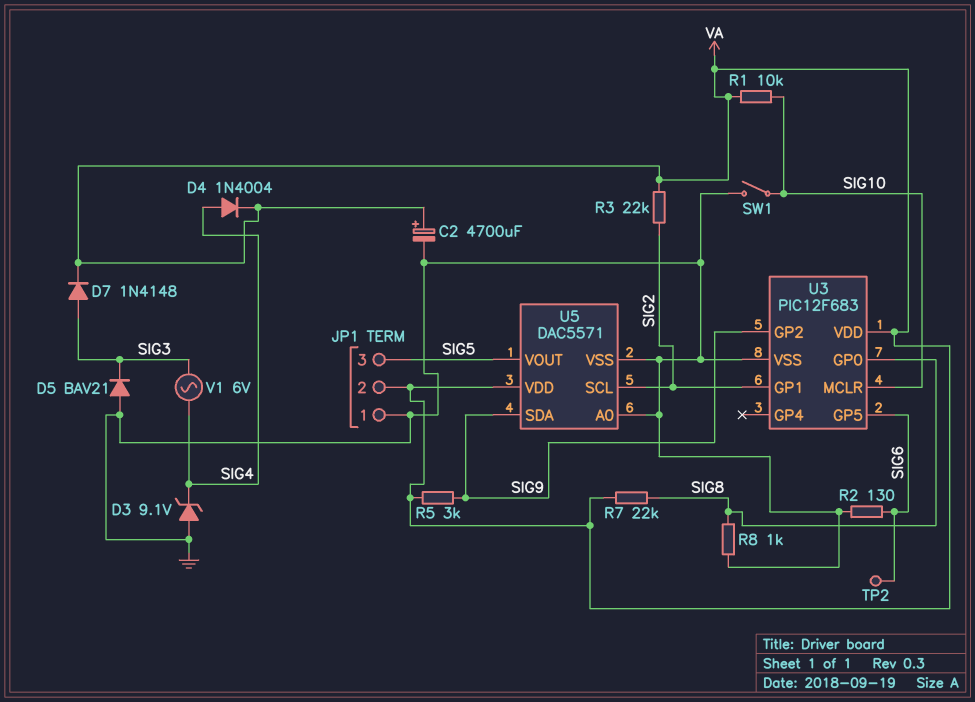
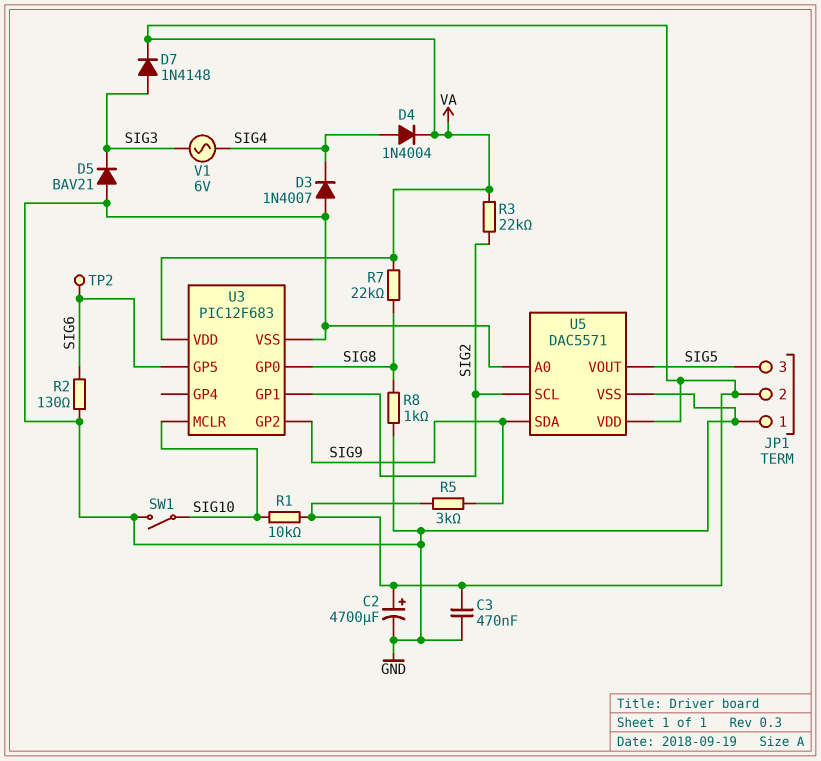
C3: none -> 470nF (GND, VA)
D3: zener 9.1V (A GND, K SIG4) -> diode 1N4007 (A GND, K SIG4)

